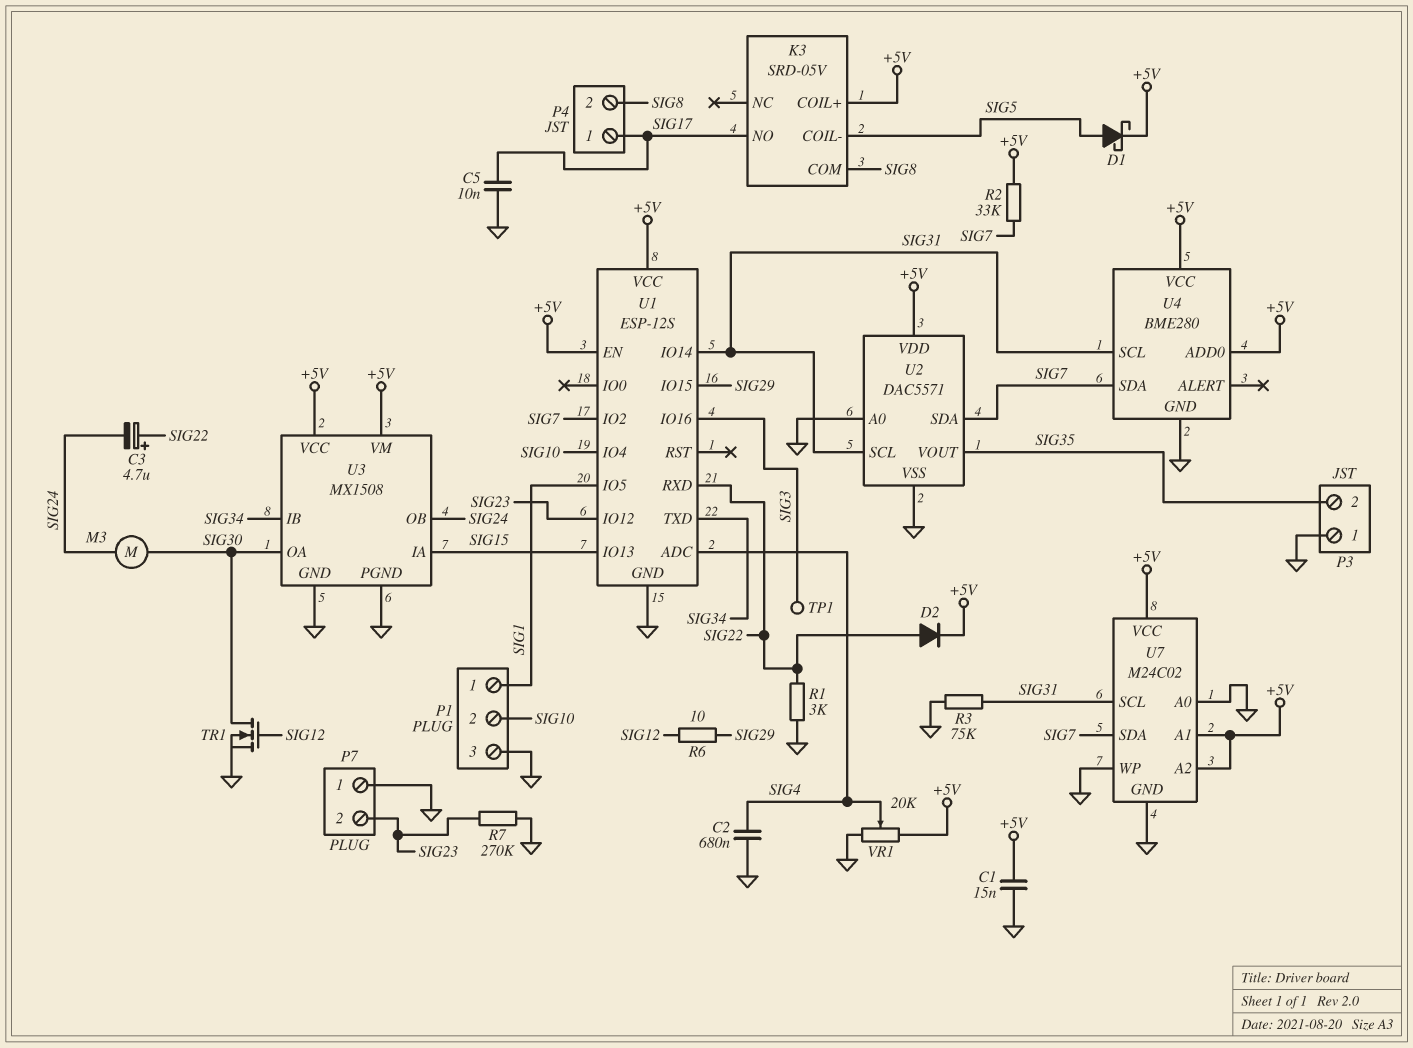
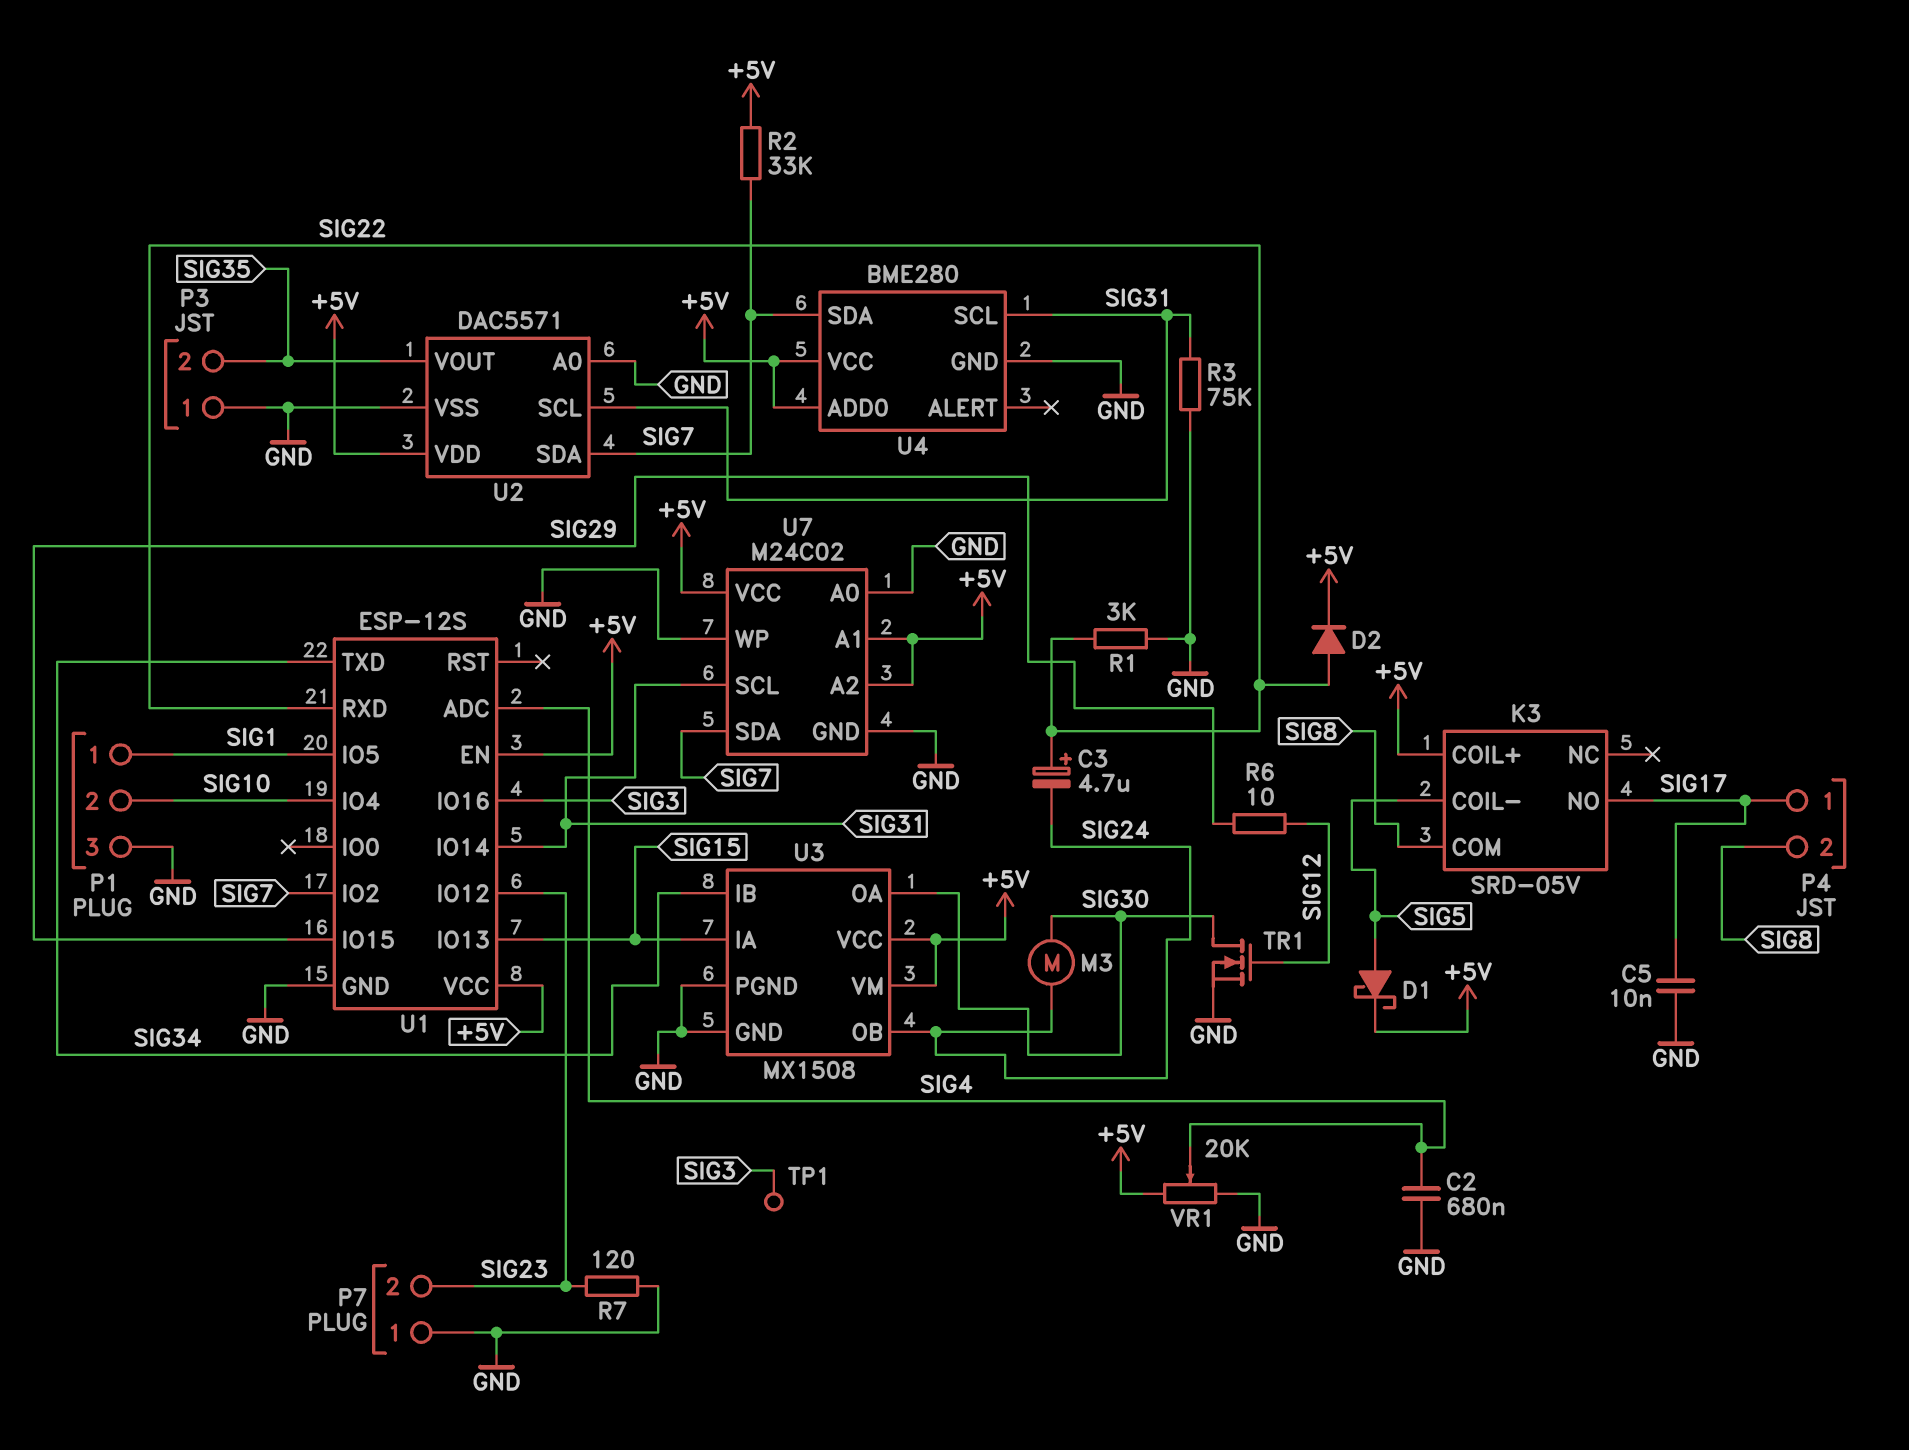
C1: 15nF (+5V, GND) -> none
R7: 270k (GND, SIG23) -> 120 (GND, SIG23)

